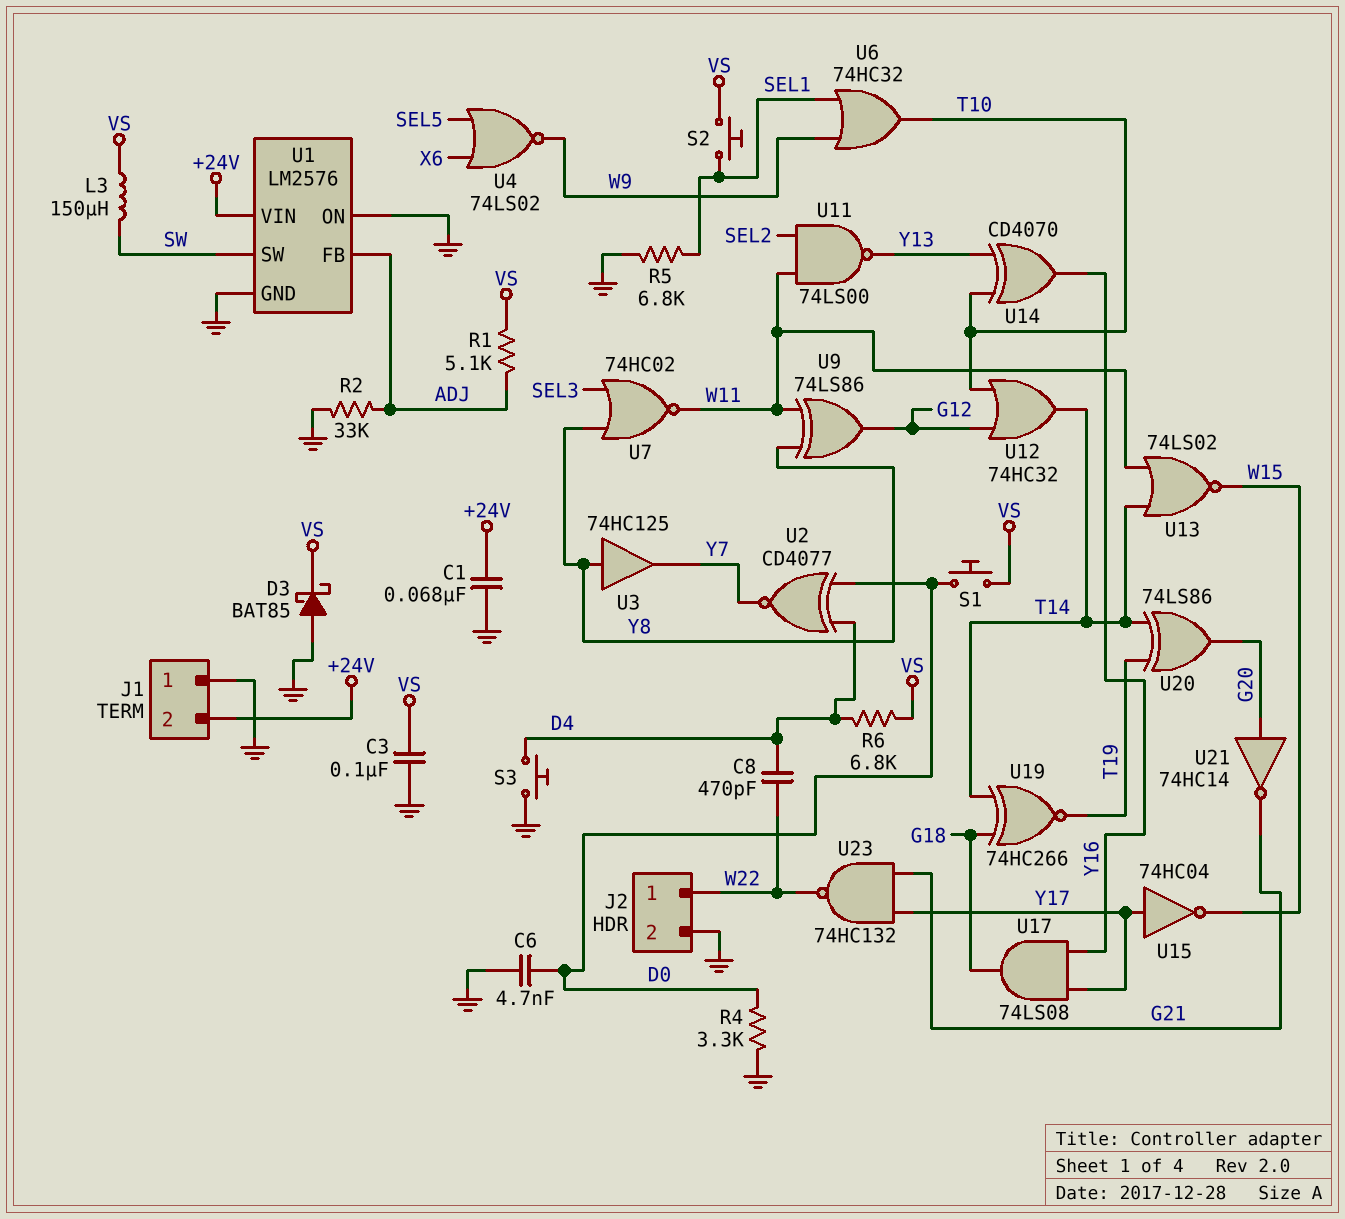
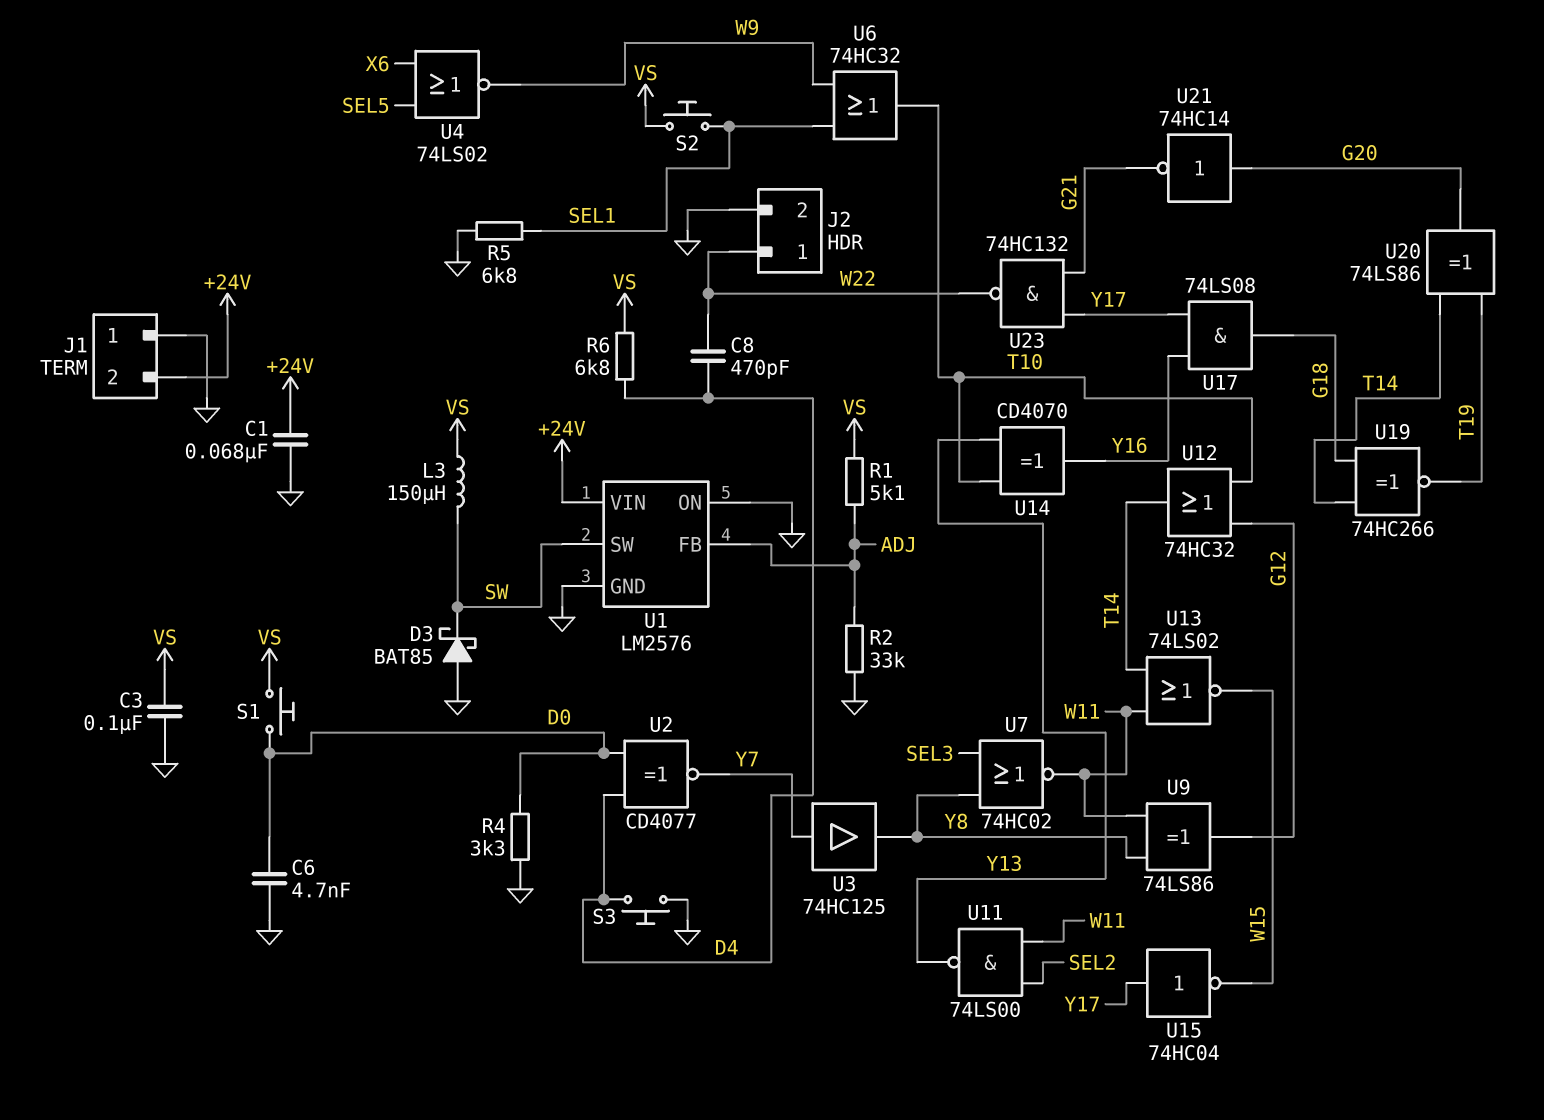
D3: schottky BAT85 (A GND, K VS) -> schottky BAT85 (A GND, K SW)
U3: buffer 74HC125 (in Y8, out Y7) -> buffer 74HC125 (in Y7, out Y8)

